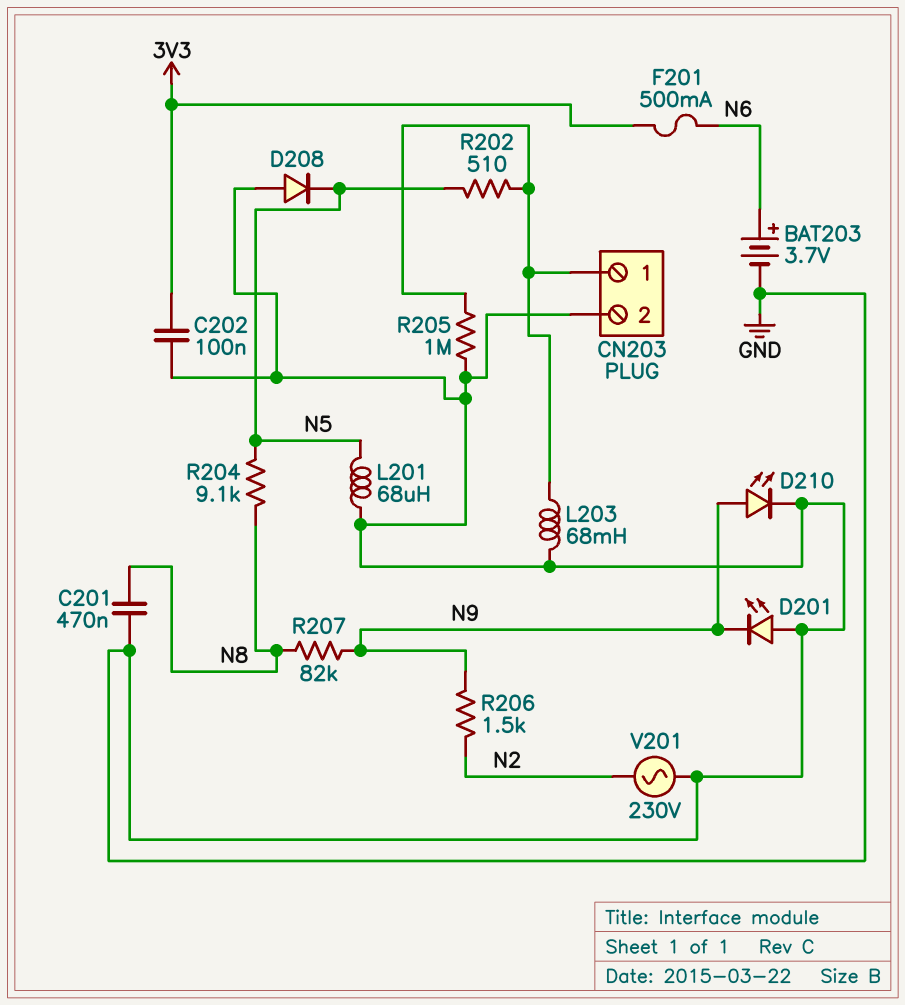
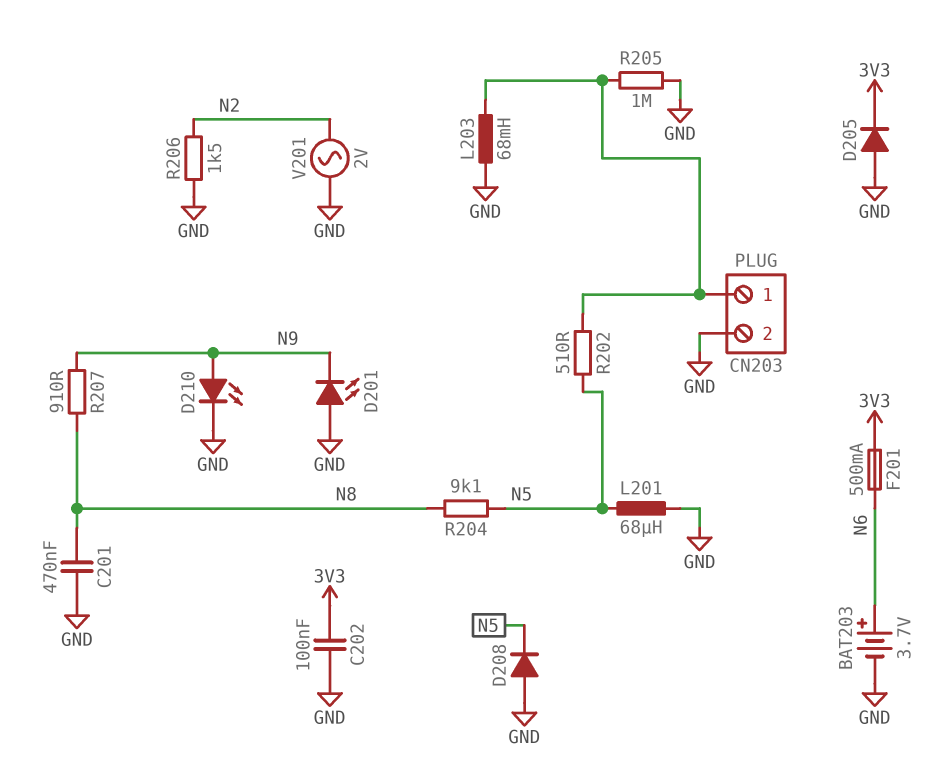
D205: none -> diode (A GND, K 3V3)
R206: 1.5k (N2, N9) -> 1.5k (GND, N2)
R207: 82k (N8, N9) -> 910 (N8, N9)
V201: AC 230V (GND, N2) -> AC 2V (GND, N2)

